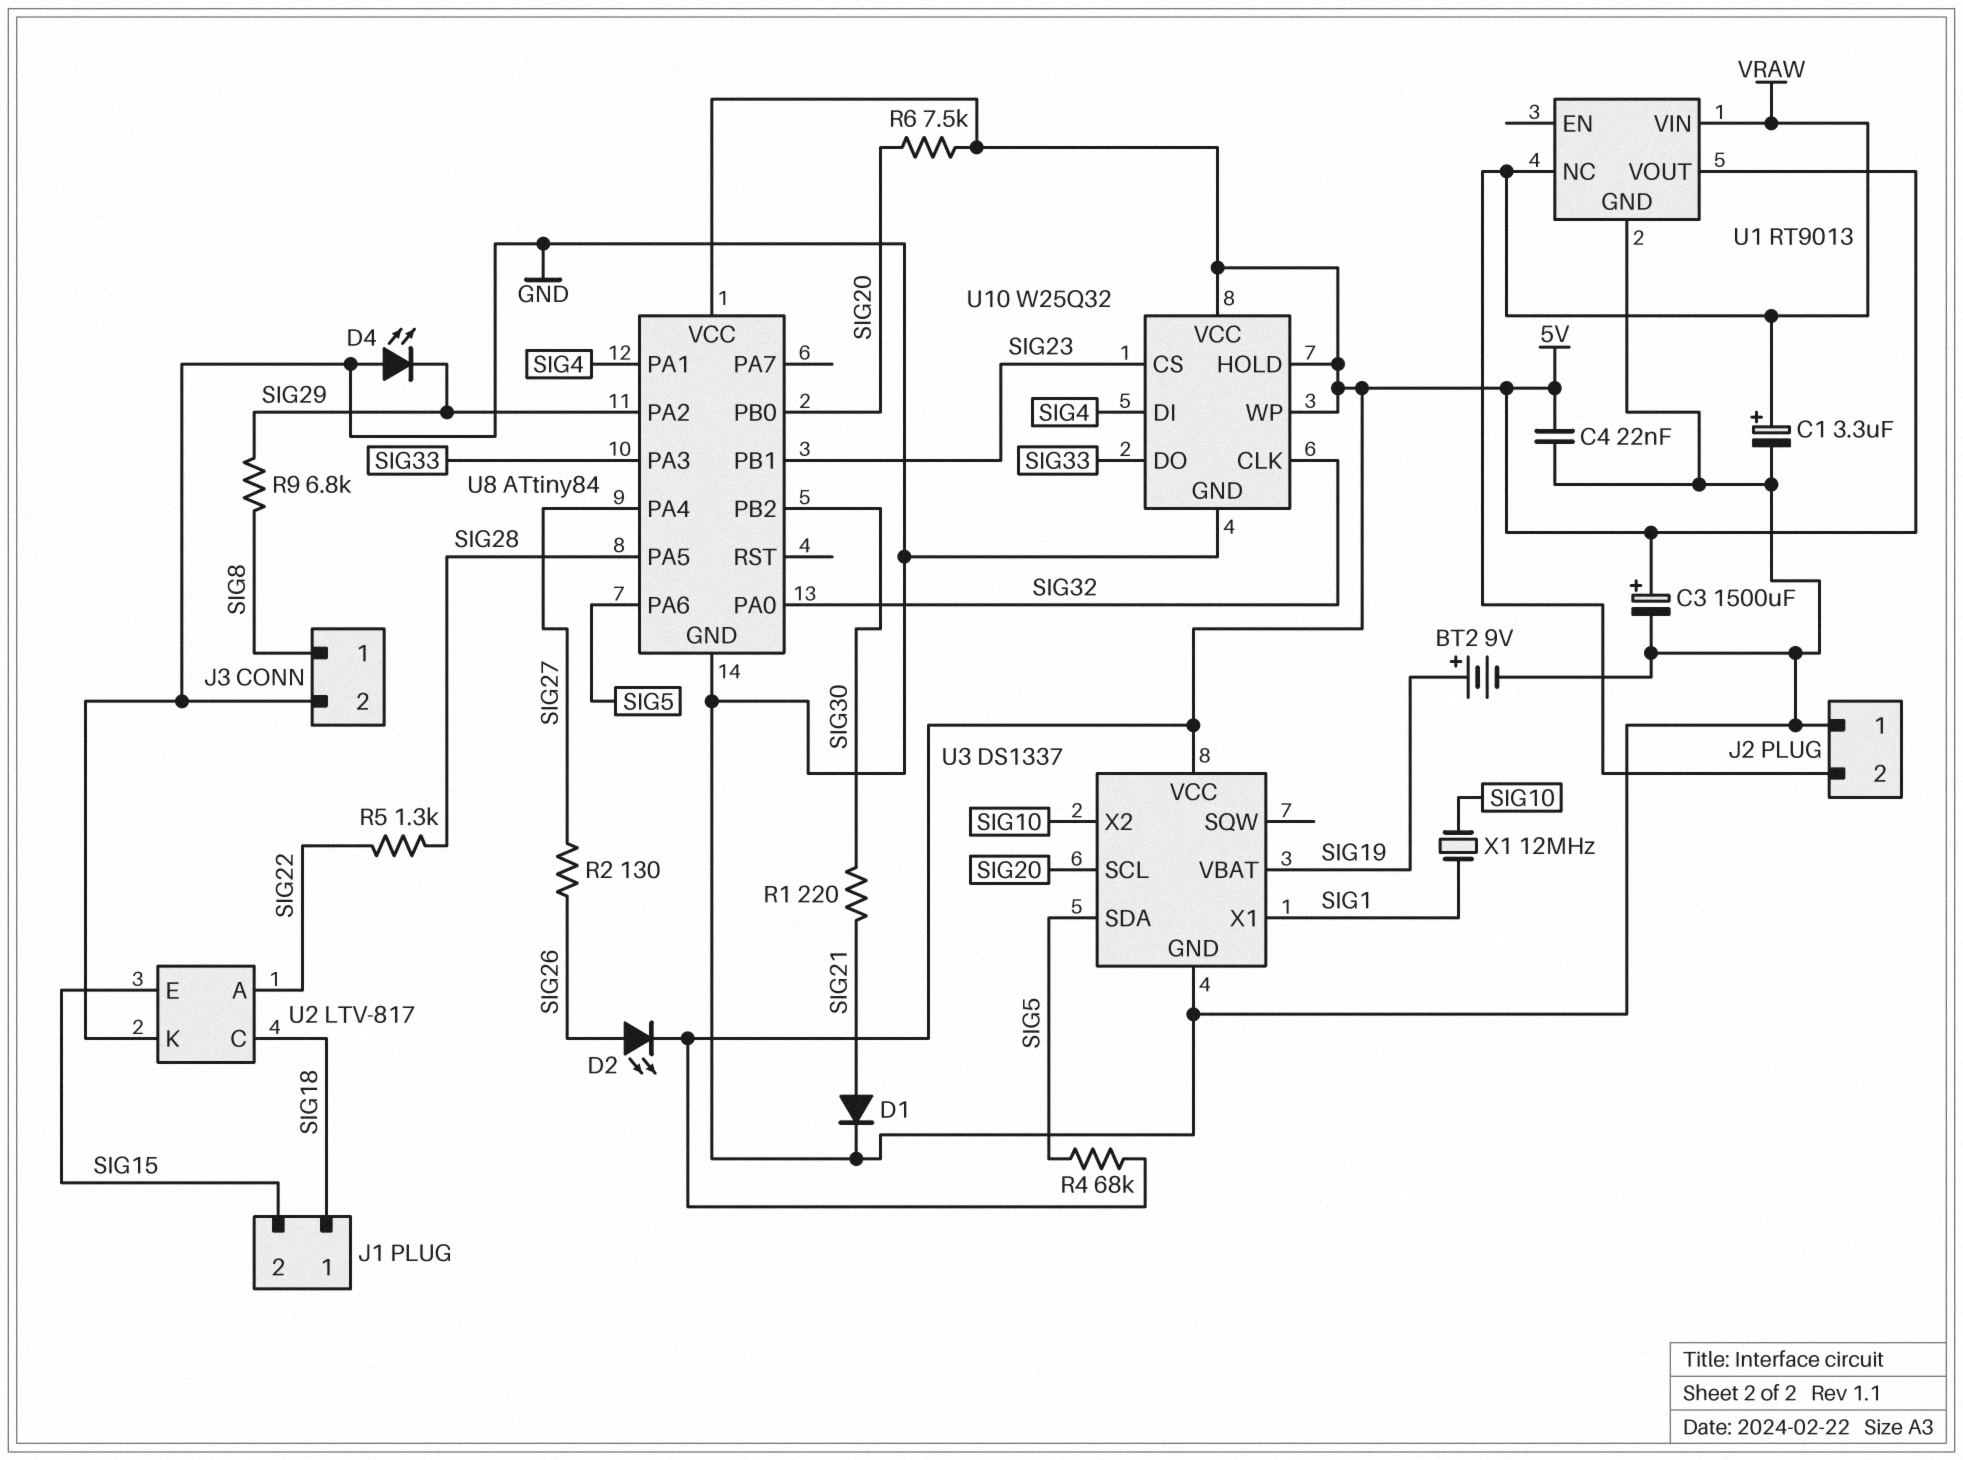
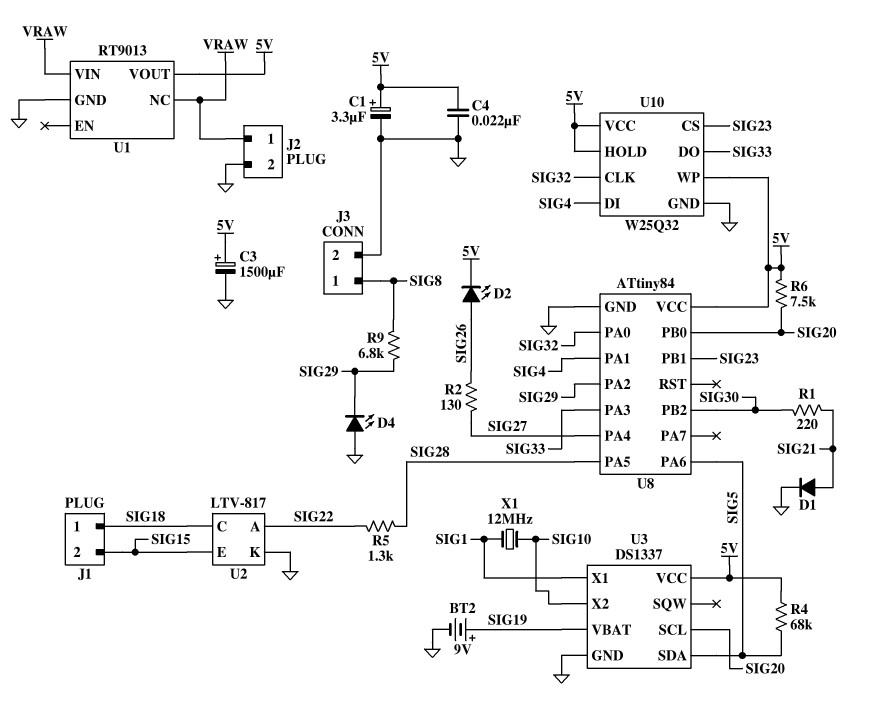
C1: 3.3uF (plus VRAW, minus GND) -> 3.3uF (plus 5V, minus GND)
J2 pin 1: GND -> VRAW
J2 pin 2: VRAW -> GND

